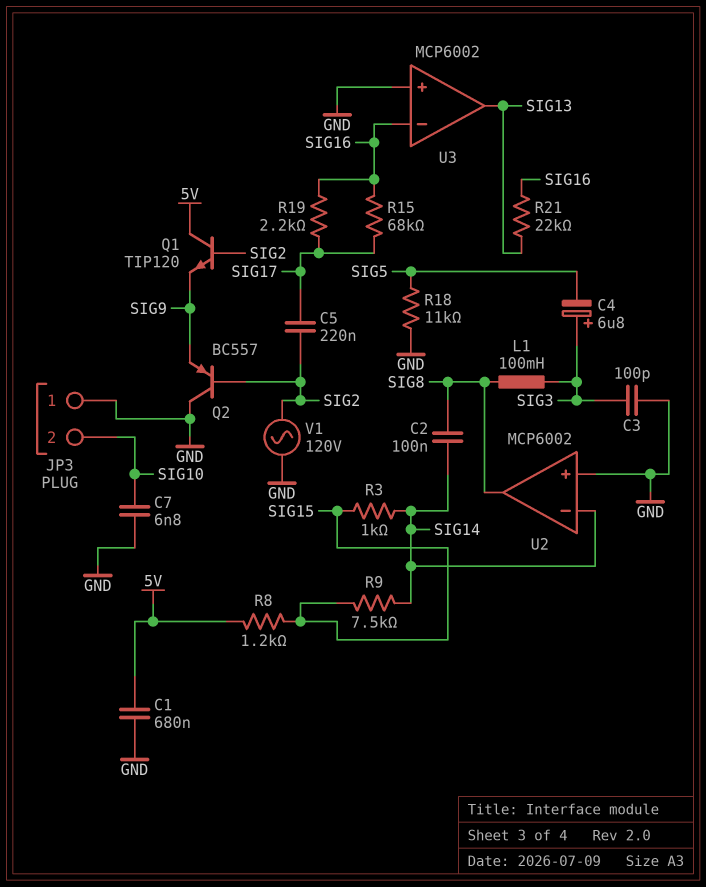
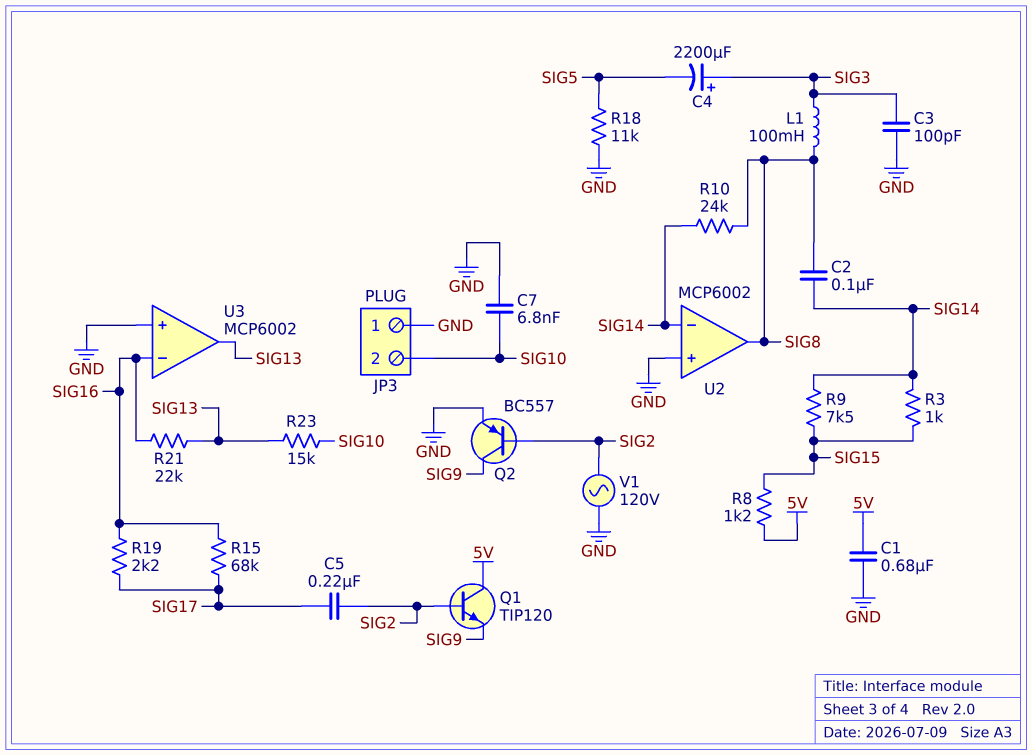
C4: 6.8uF (plus SIG3, minus SIG5) -> 2200uF (plus SIG3, minus SIG5)
Q2: PNP BC557 (B SIG2, C GND, E SIG9) -> PNP BC557 (B SIG2, C SIG9, E GND)
R10: none -> 24k (SIG8, SIG14)
R23: none -> 15k (SIG10, SIG13)

